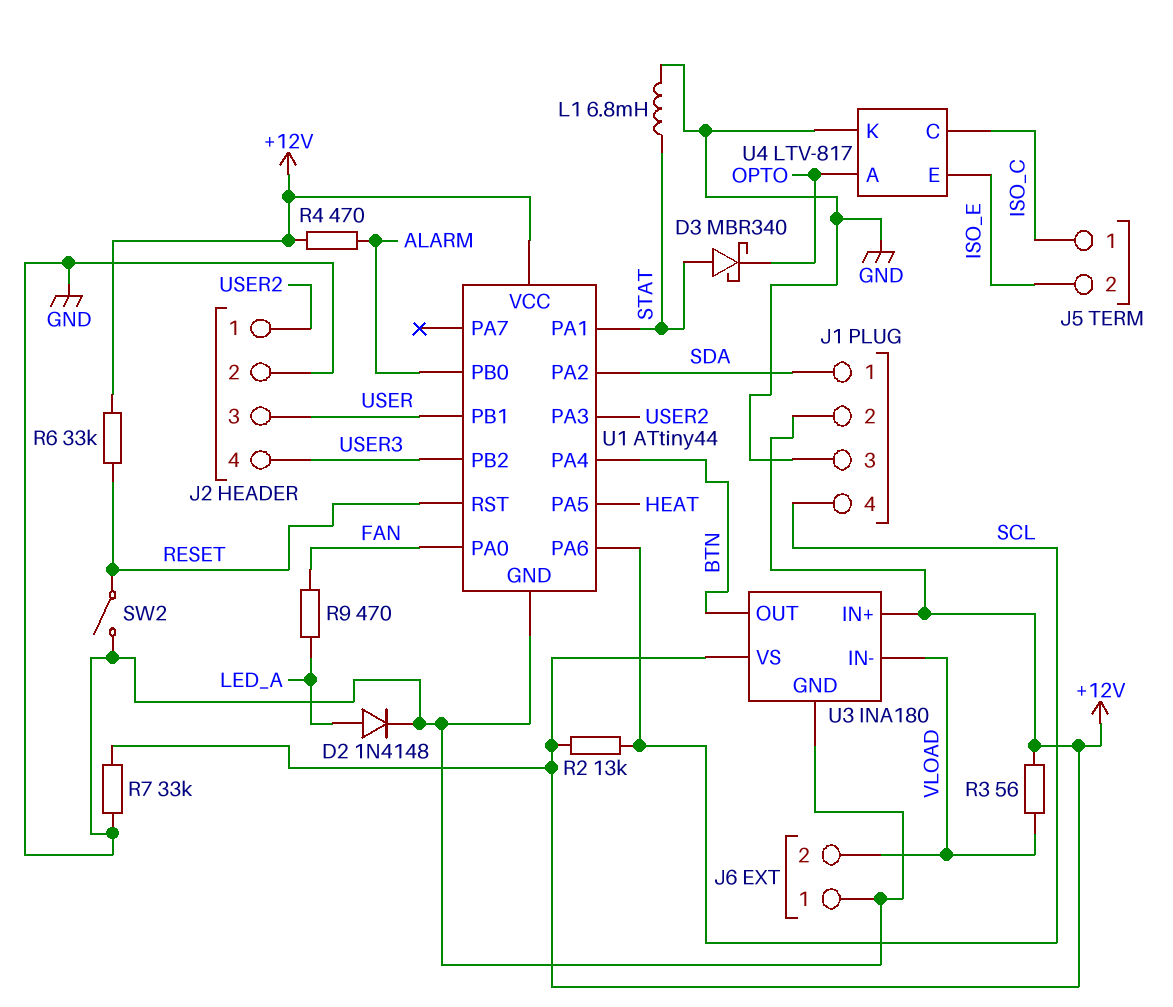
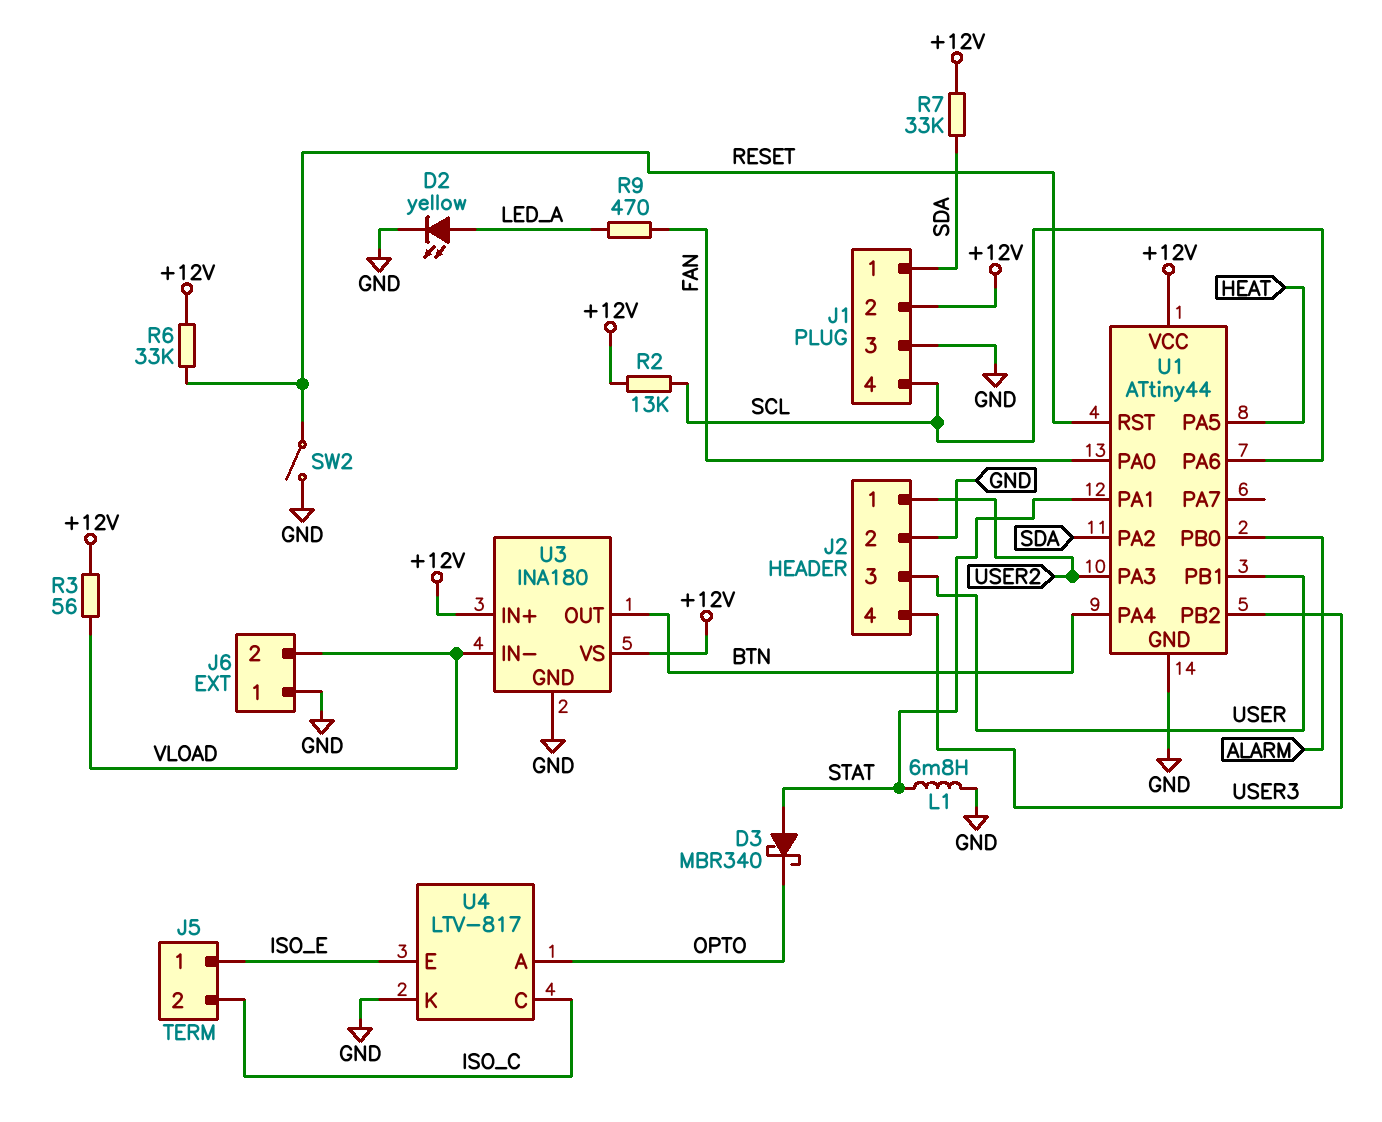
D2: diode 1N4148 (A LED_A, K GND) -> LED yellow (A LED_A, K GND)
J5 pin 1: ISO_C -> ISO_E
J5 pin 2: ISO_E -> ISO_C
R4: 470 (+12V, ALARM) -> none
R7: 33k (+12V, GND) -> 33k (+12V, SDA)

